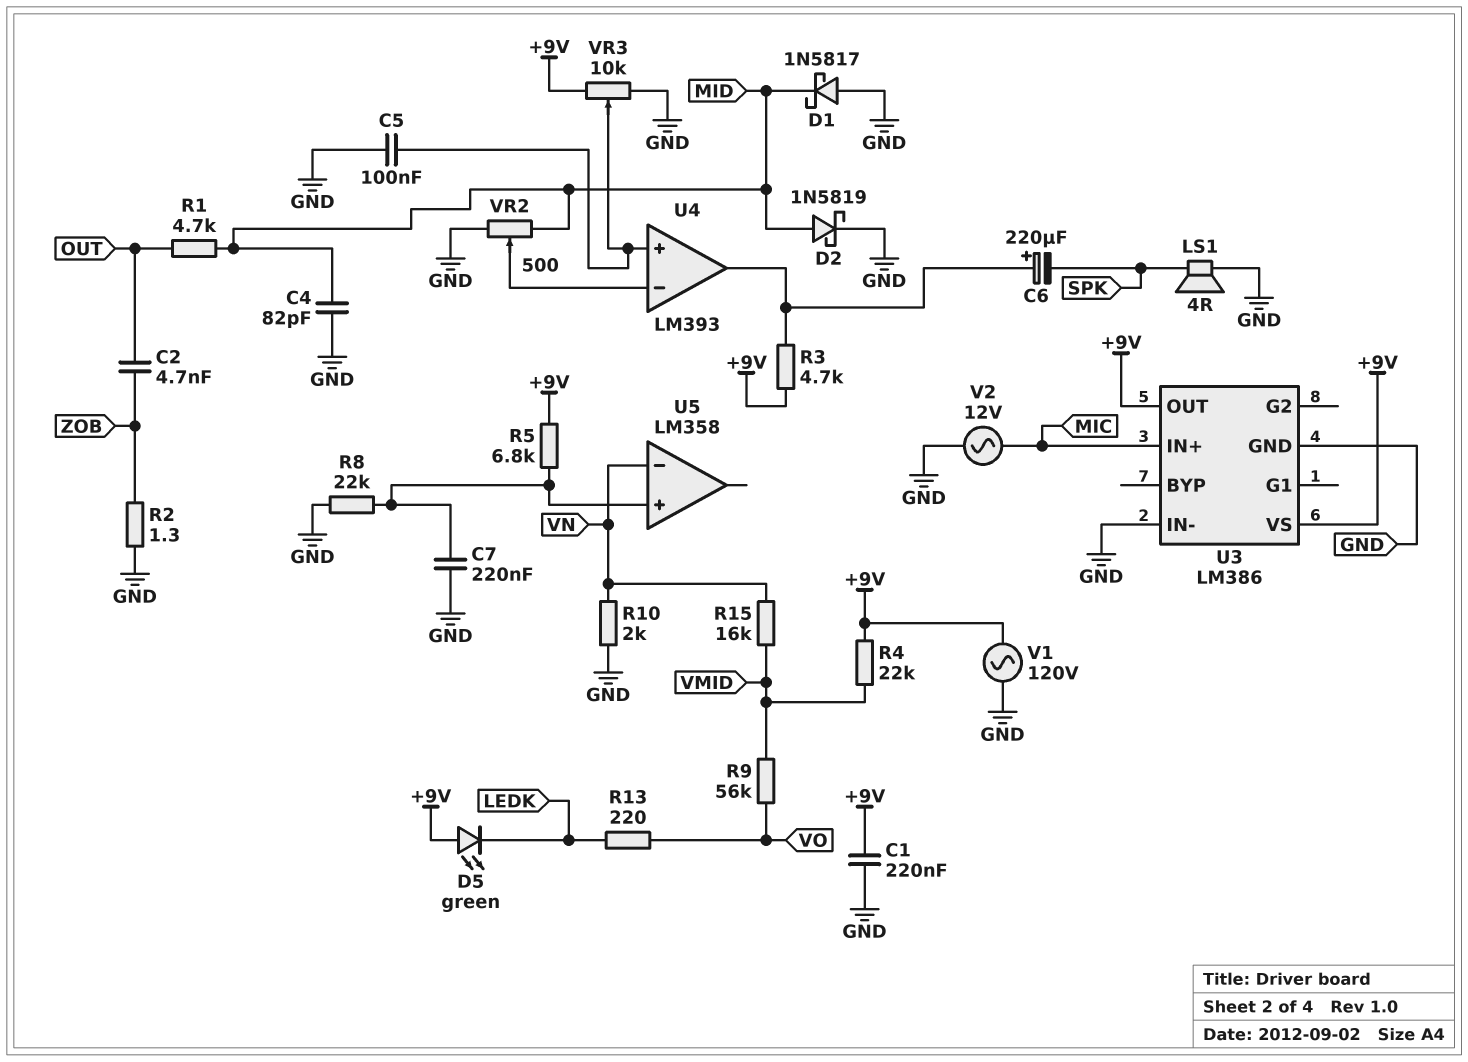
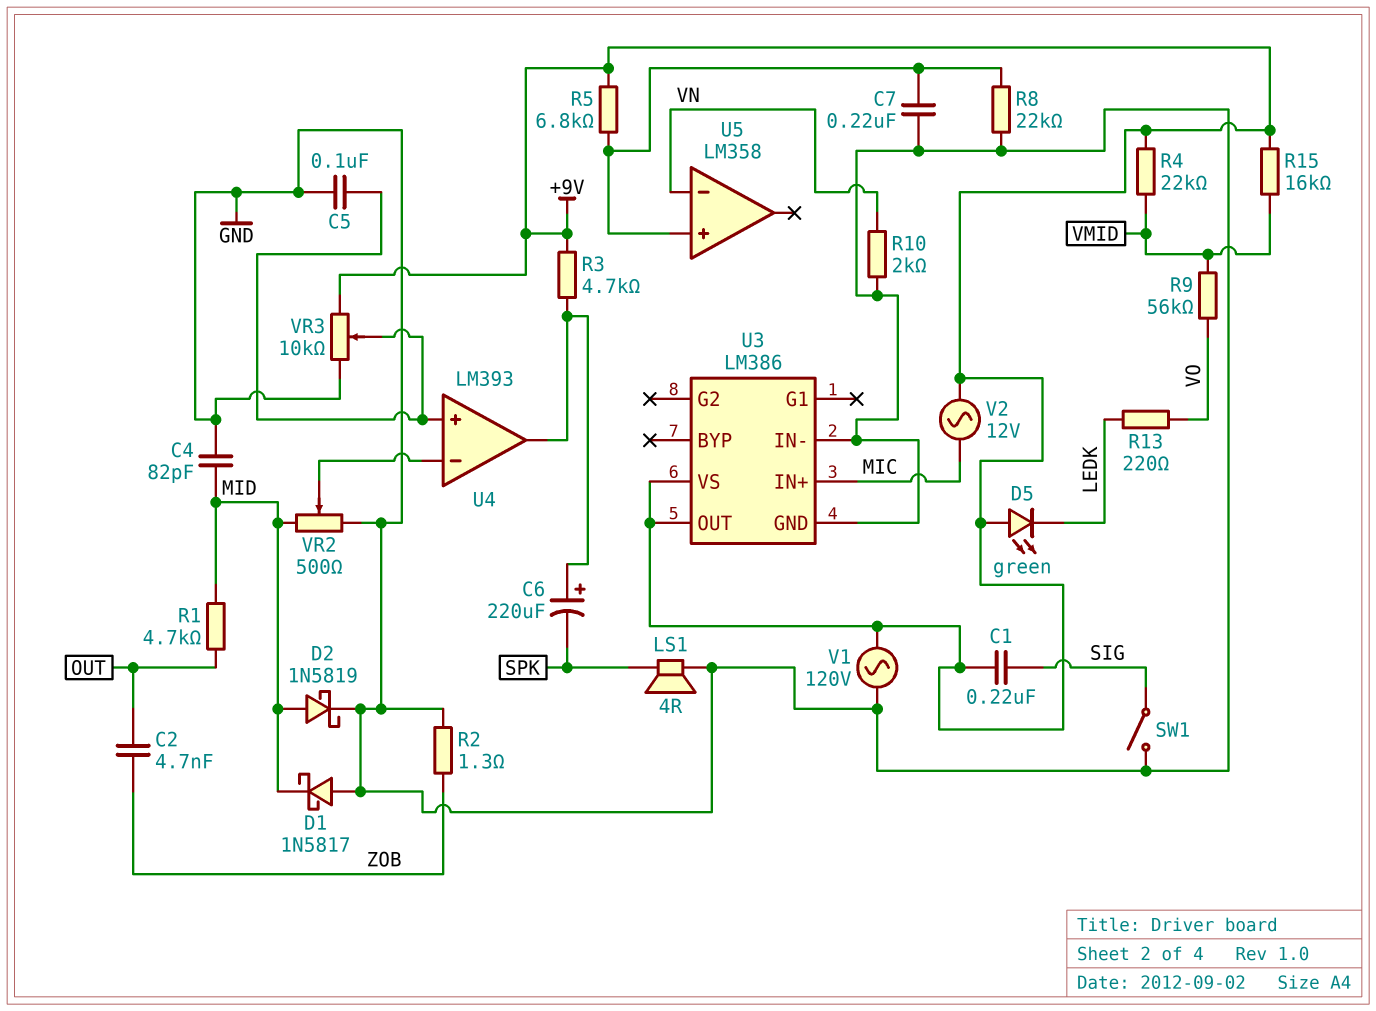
C1: 220nF (+9V, GND) -> 220nF (+9V, SIG)
R15: 16k (VMID, VN) -> 16k (+9V, VMID)
SW1: none -> switch (GND, SIG)
V2: AC 12V (GND, MIC) -> AC 12V (+9V, MIC)

